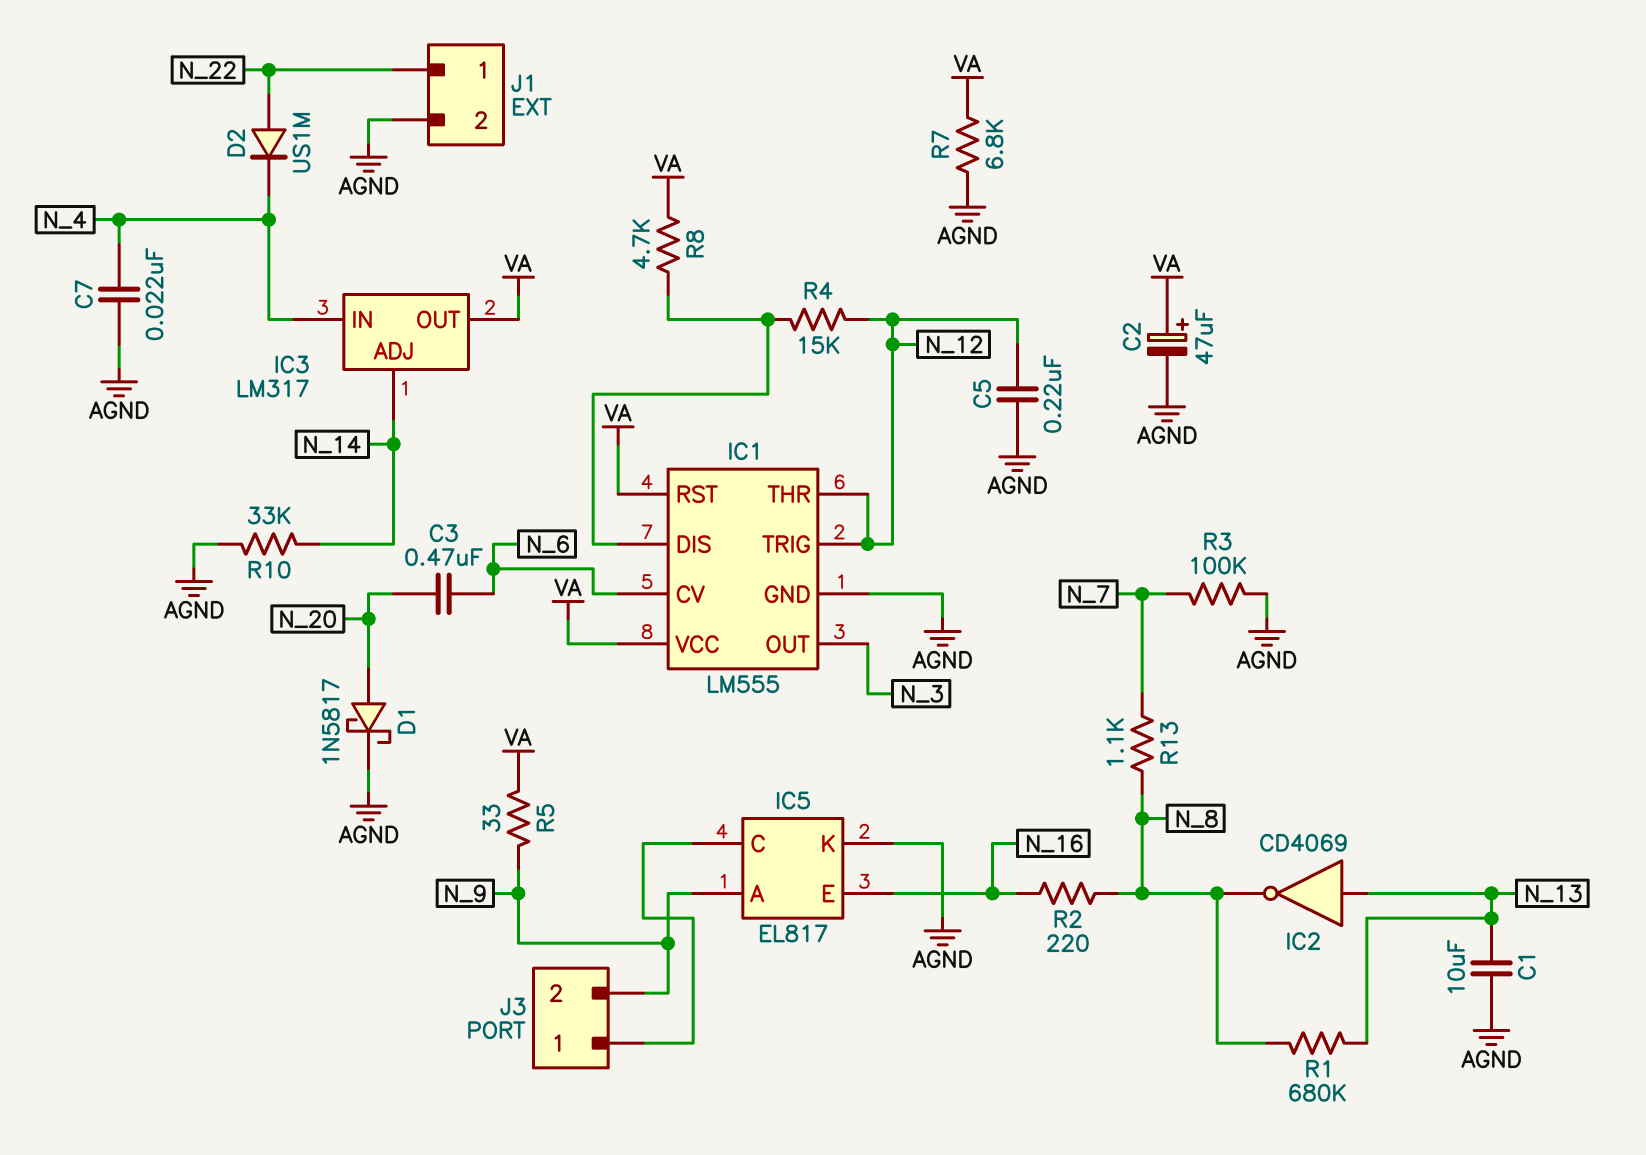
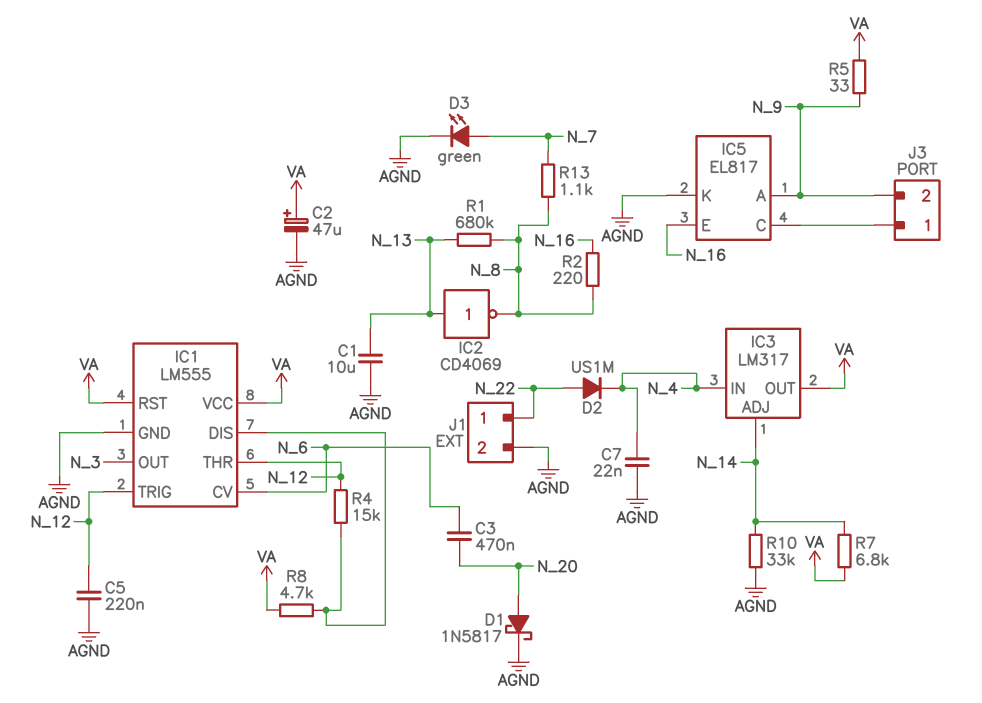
D3: none -> LED green (A N_7, K AGND)
R3: 100k (AGND, N_7) -> none
R7: 6.8k (AGND, VA) -> 6.8k (N_14, VA)

